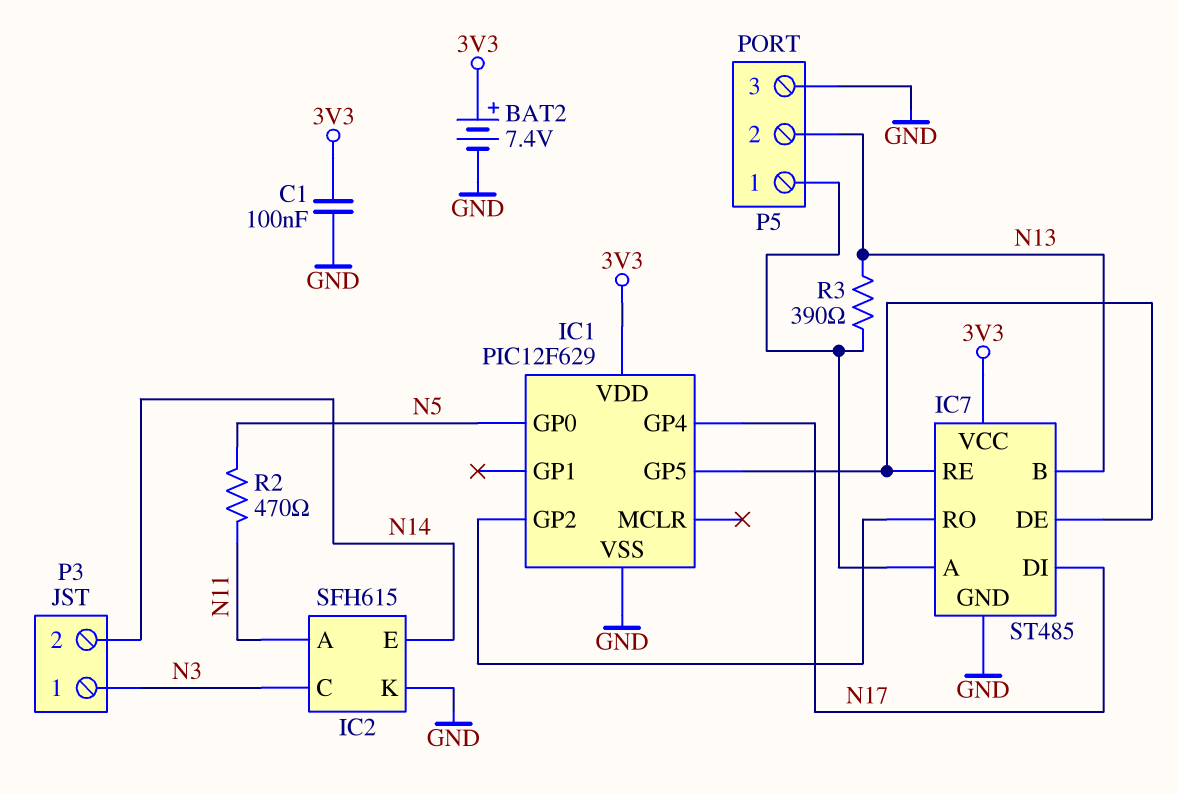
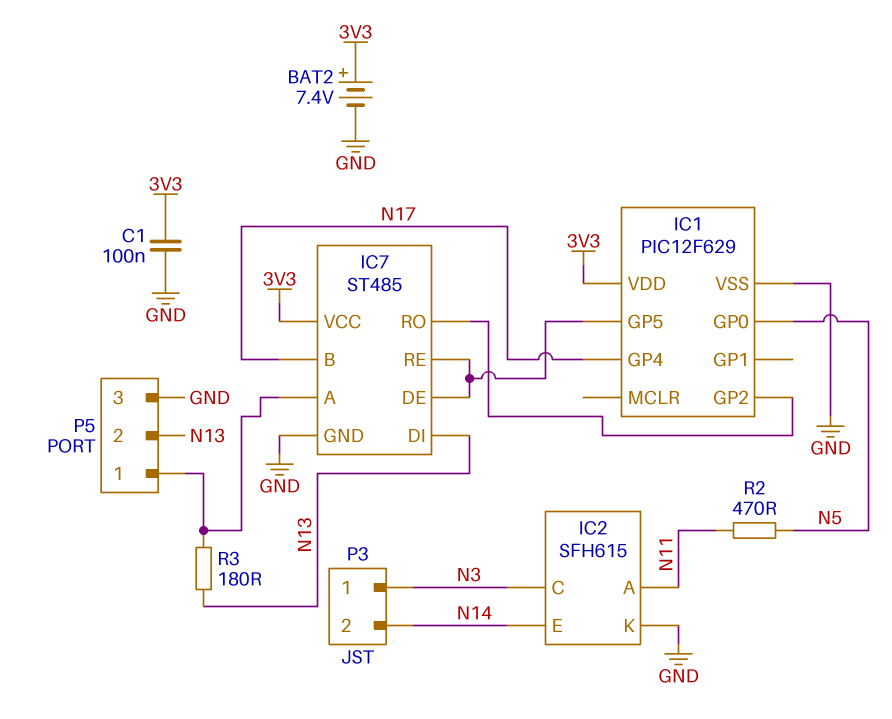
IC7 pin B: N13 -> N17
IC7 pin DI: N17 -> N13
R3: 390 (IC7/A, N13) -> 180 (IC7/A, N13)

